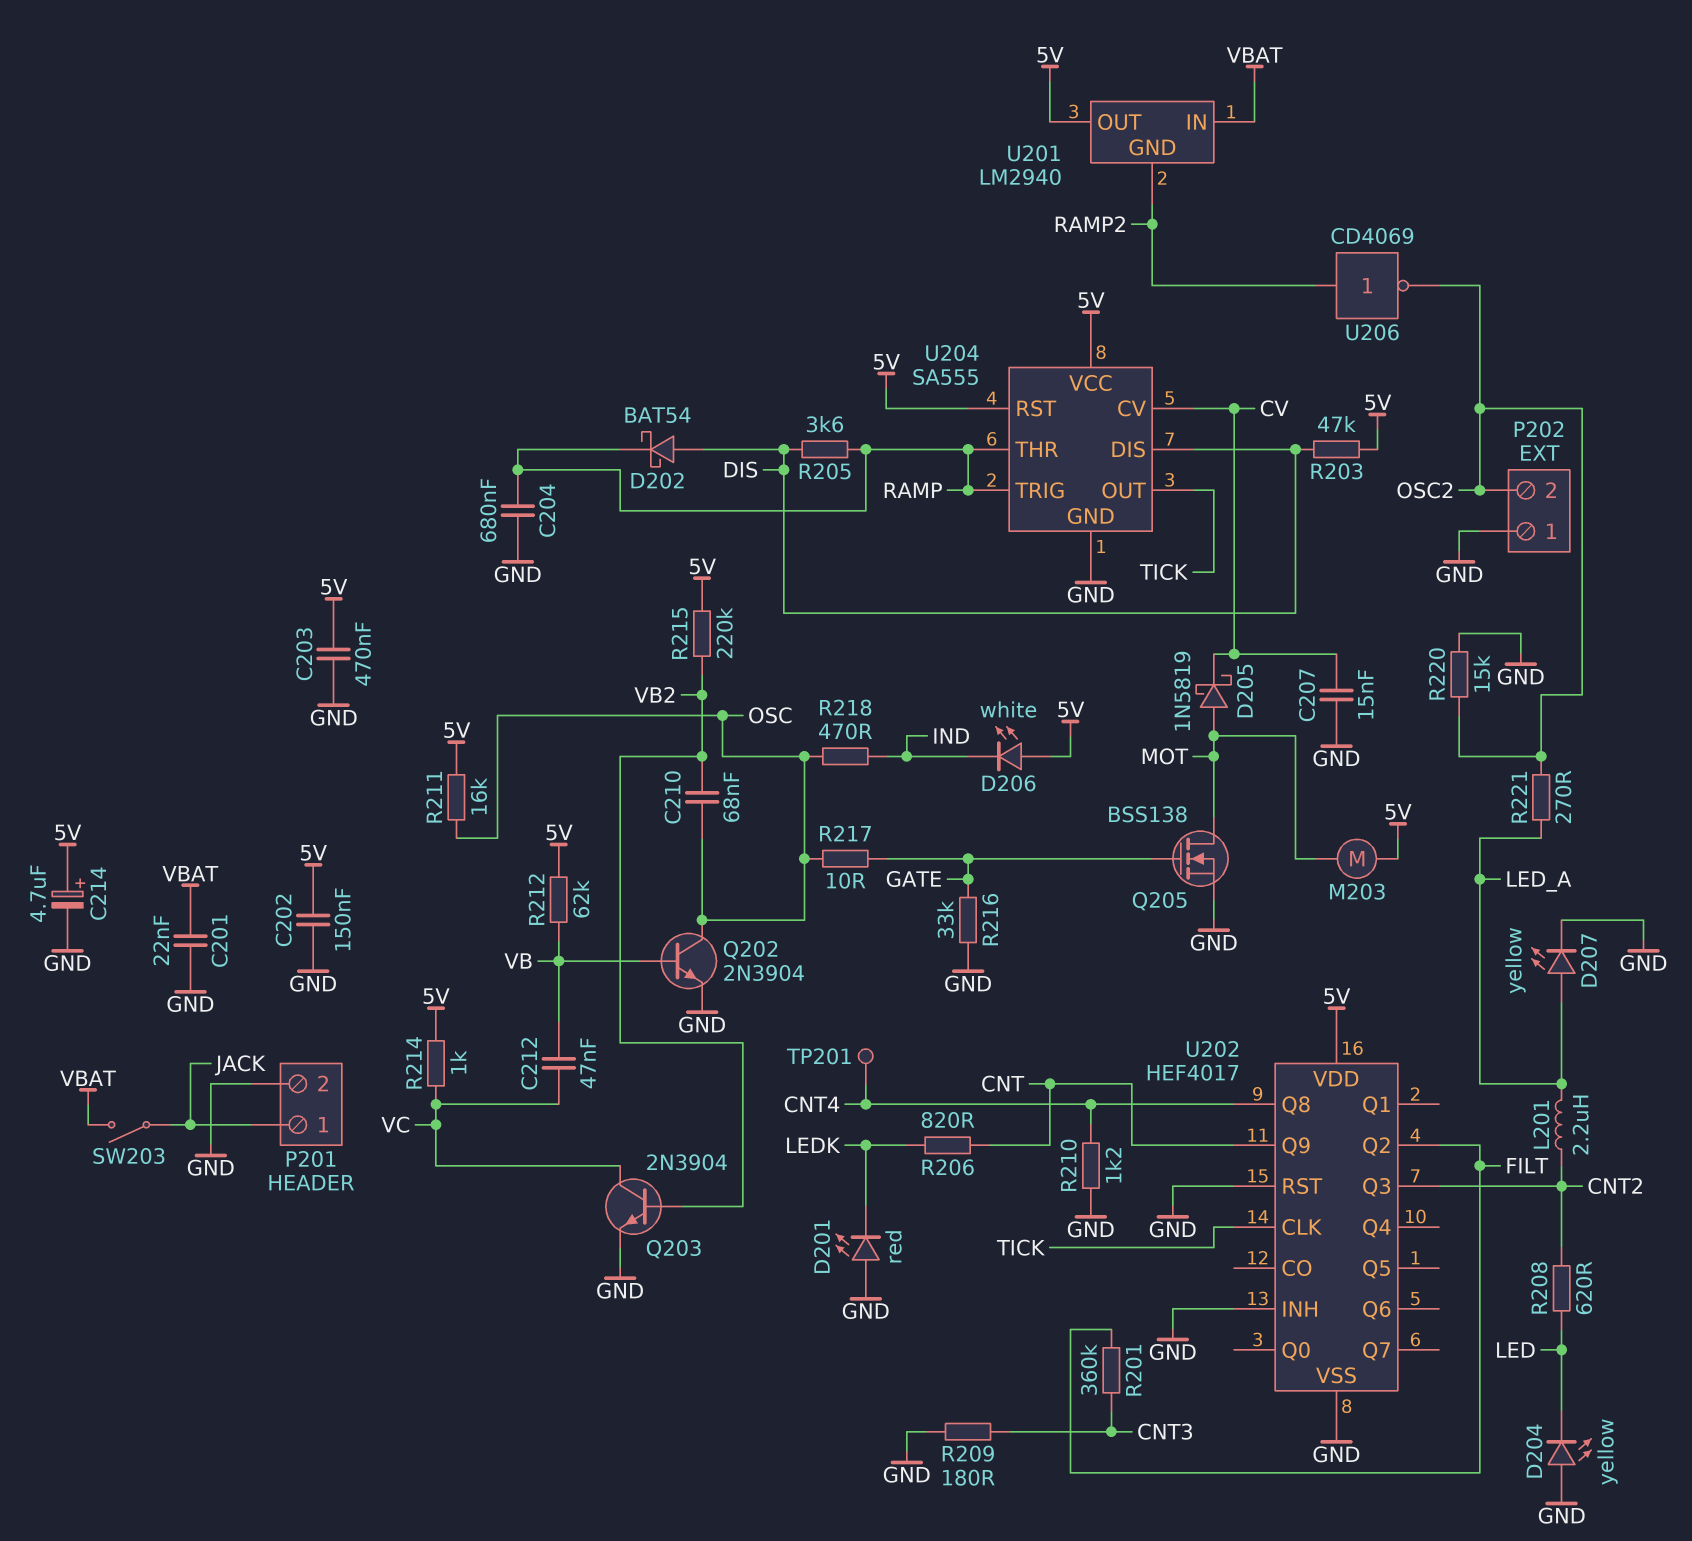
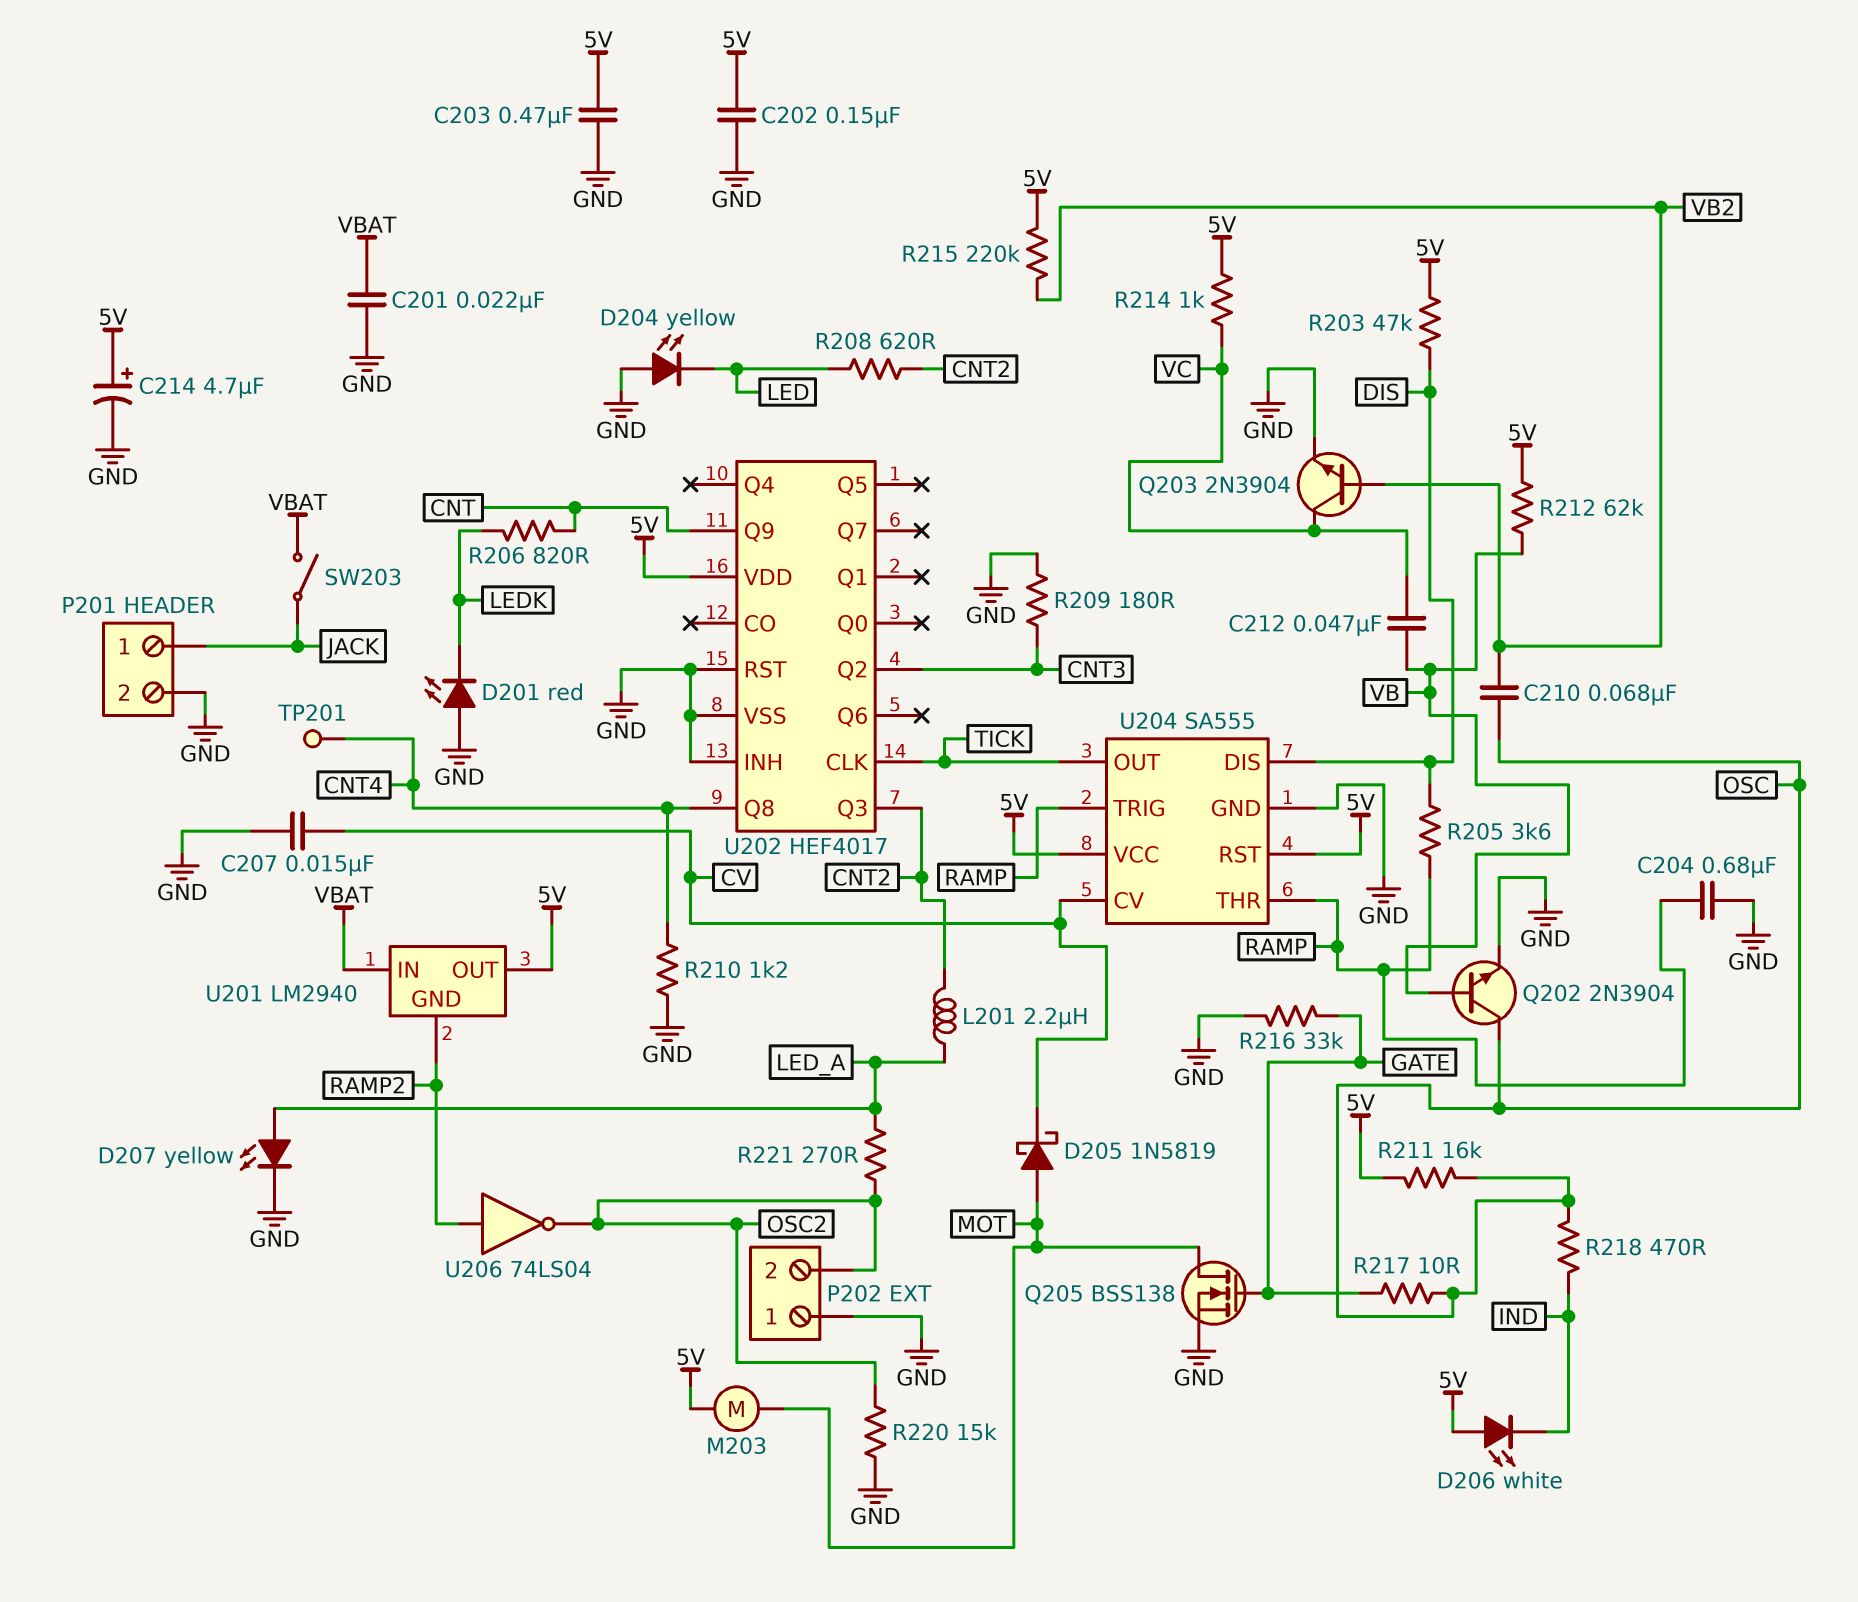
D202: schottky BAT54 (A DIS, K RAMP) -> none
R201: 360k (CNT3, FILT) -> none
U202 pin Q2: FILT -> CNT3
U206: NOT CD4069 (in RAMP2, out OSC2) -> NOT 74LS04 (in RAMP2, out OSC2)

